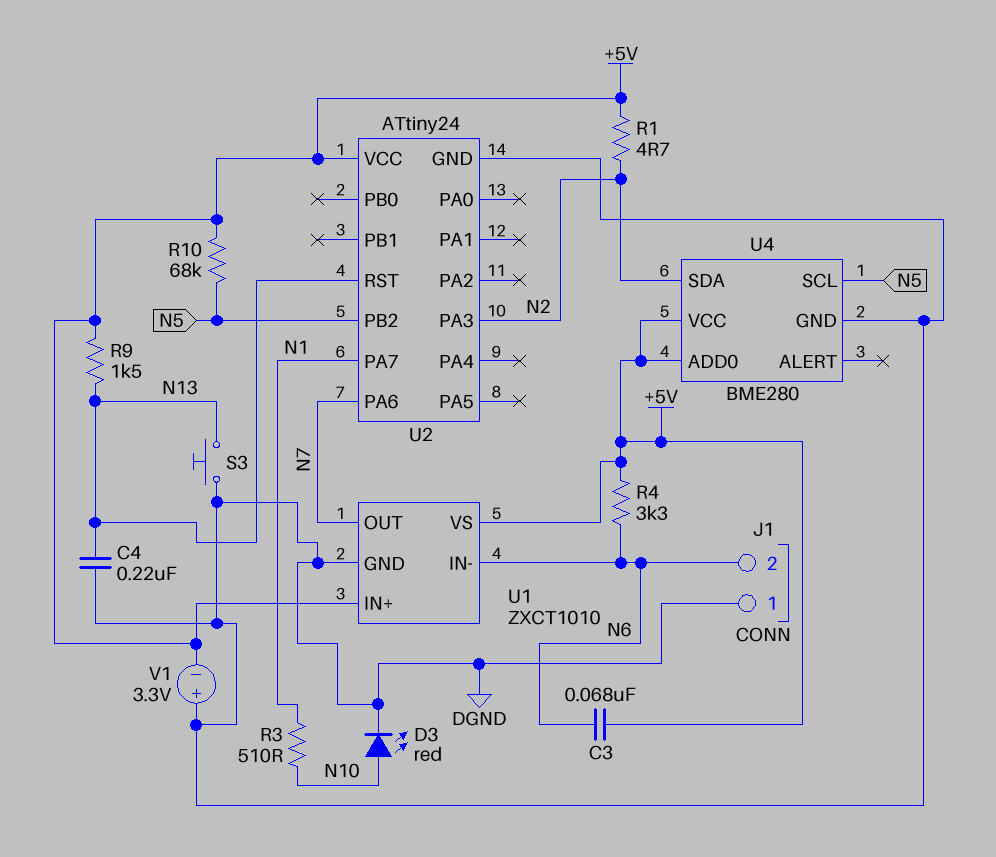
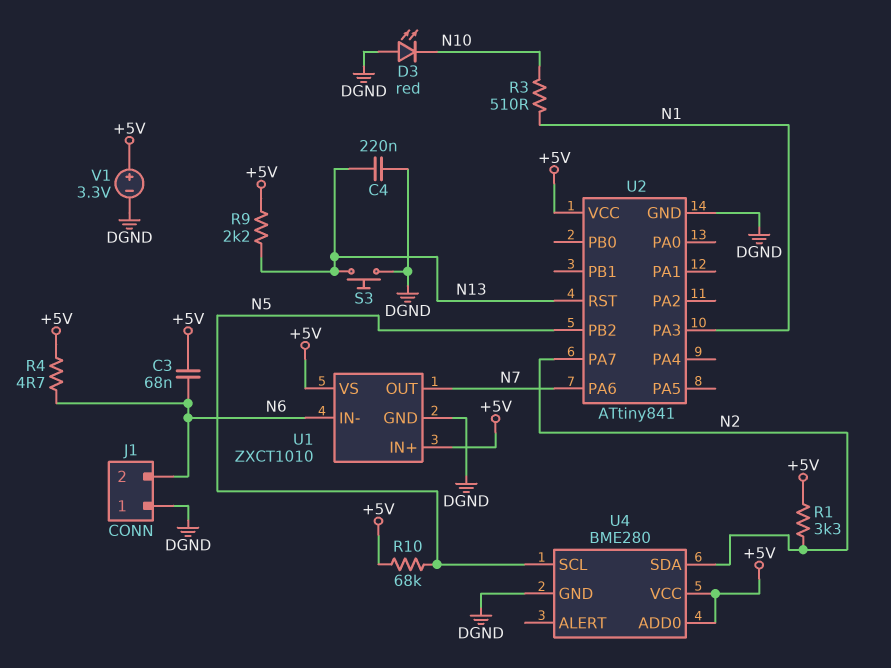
D3: LED red (A N10, K DGND) -> LED red (A DGND, K N10)
R1: 4.7 (+5V, N2) -> 3.3k (+5V, N2)
R4: 3.3k (+5V, N6) -> 4.7 (+5V, N6)
R9: 1.5k (+5V, N13) -> 2.2k (+5V, N13)
U2: ATtiny24 -> ATtiny841
U2 pin PA3: N2 -> N1
U2 pin PA7: N1 -> N2
V1: 3.3V (plus DGND, minus +5V) -> 3.3V (plus +5V, minus DGND)

